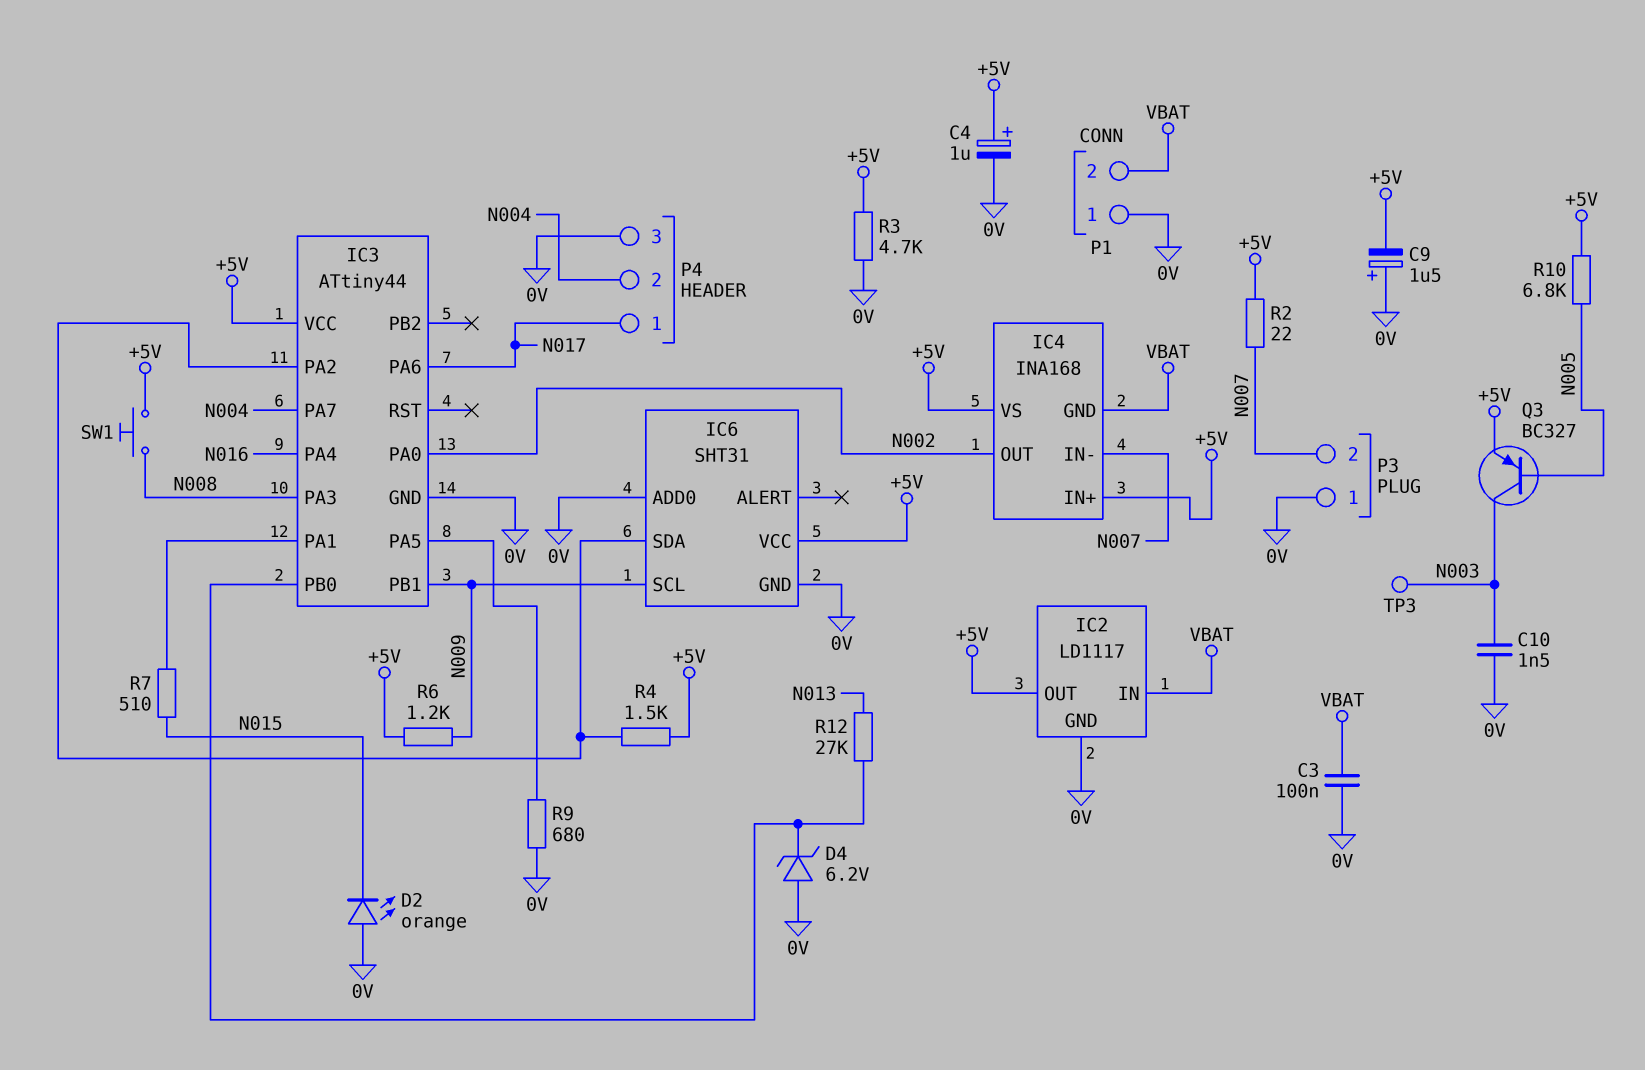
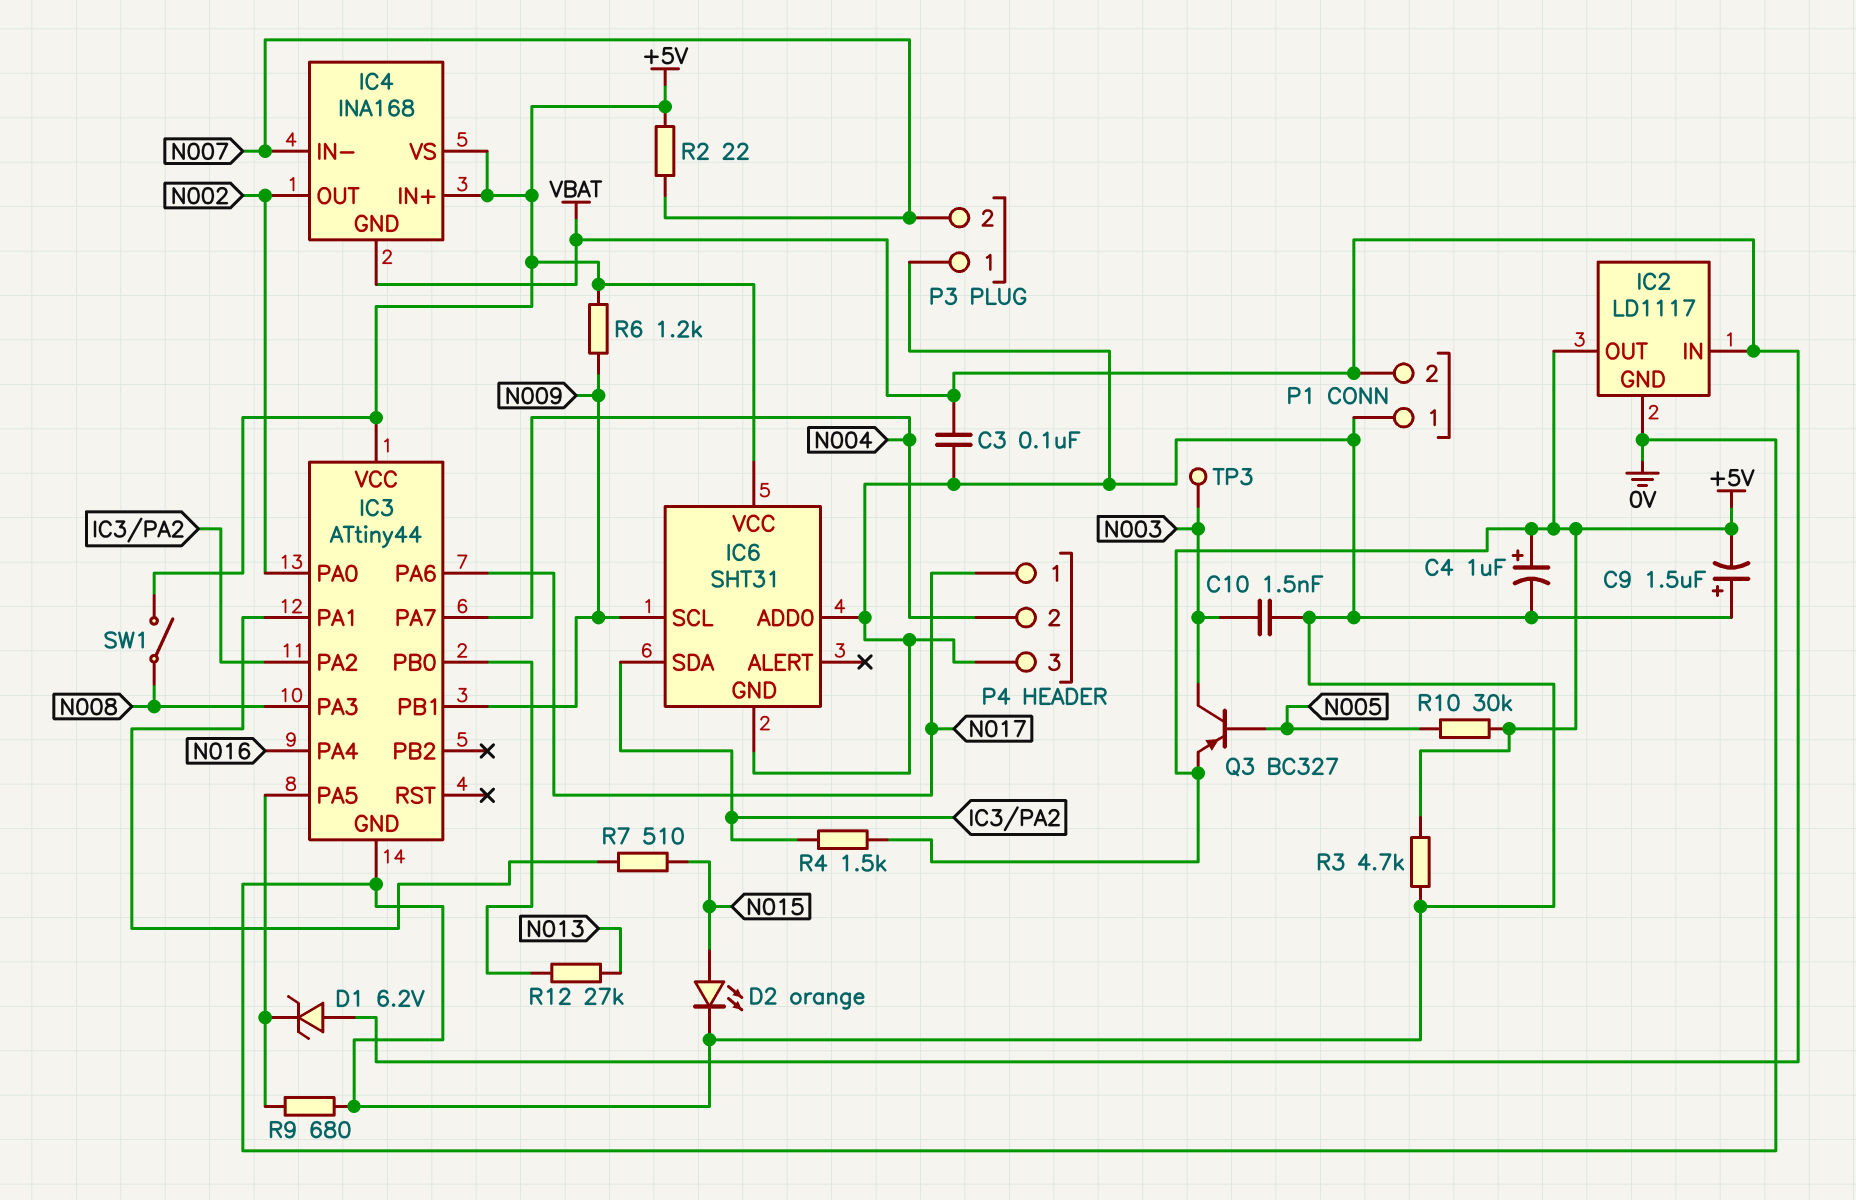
D1: none -> zener 6.2V (A VBAT, K IC3/PA5)
D2: LED orange (A 0V, K N015) -> LED orange (A N015, K 0V)
D4: zener 6.2V (A 0V, K IC3/PB0) -> none
R10: 6.8k (+5V, N005) -> 30k (+5V, N005)
SW1: button (+5V, N008) -> switch (+5V, N008)

